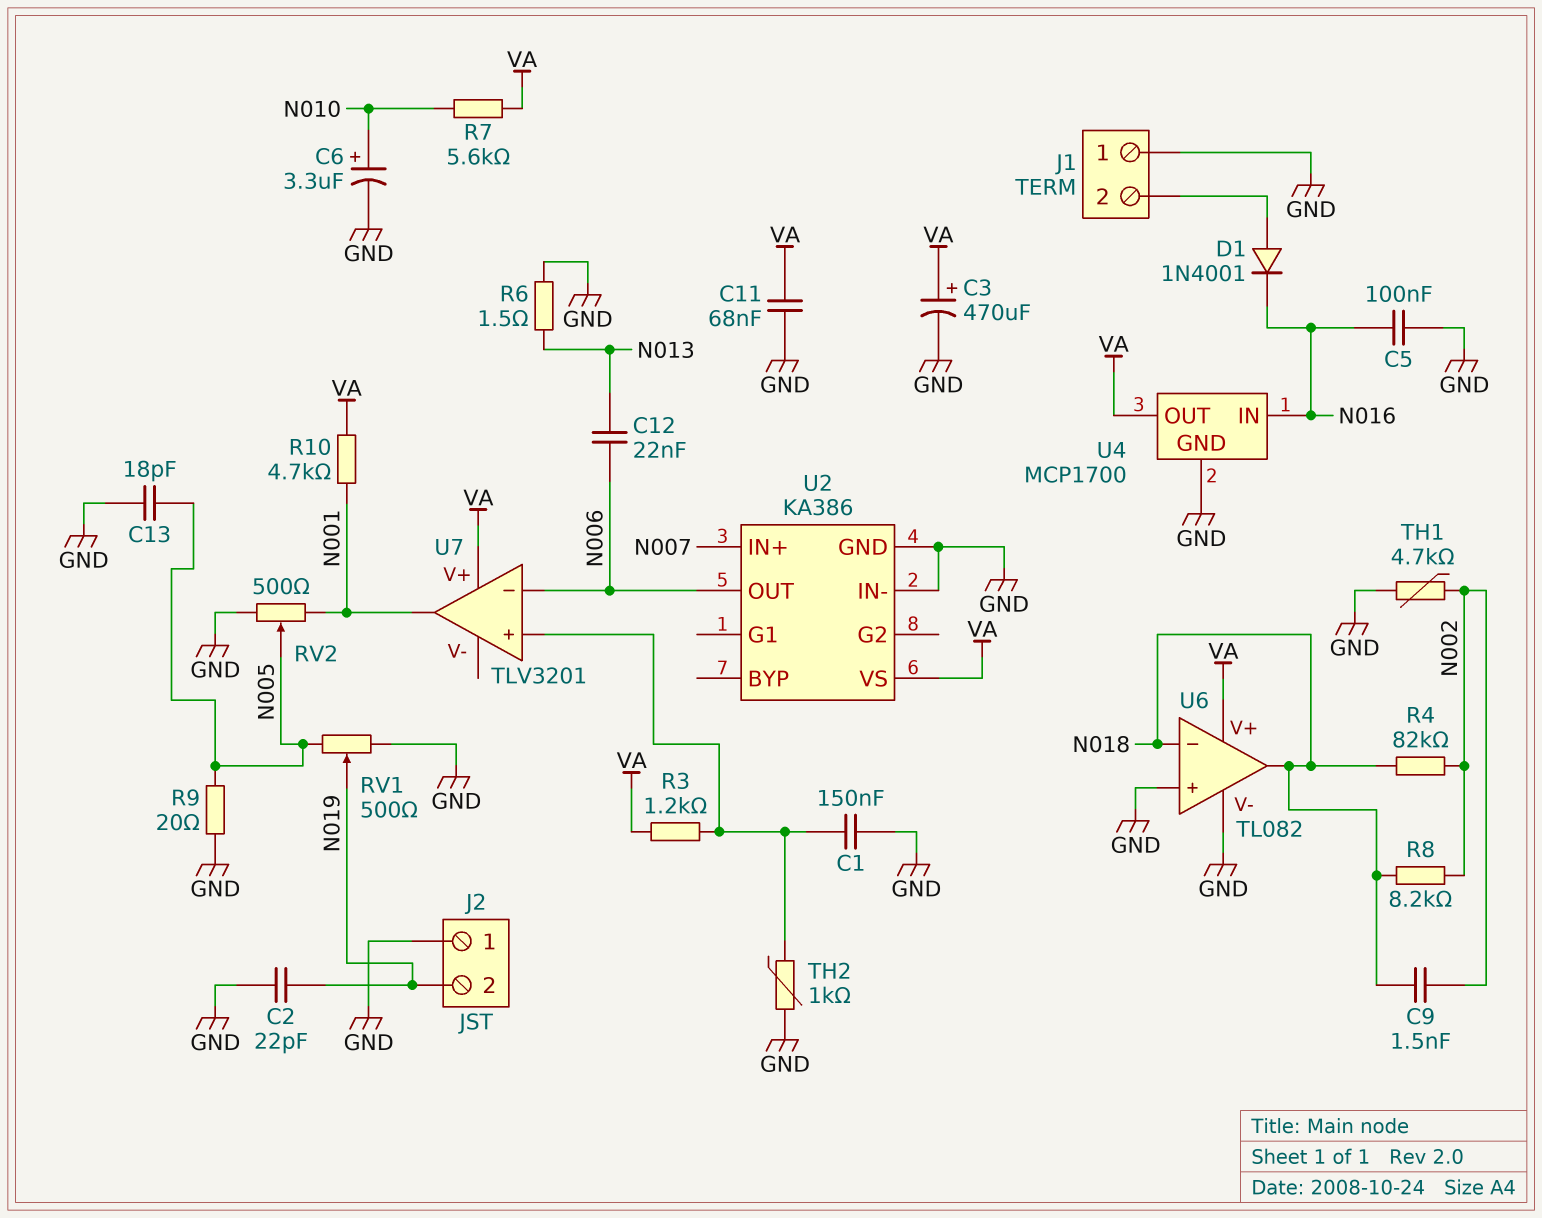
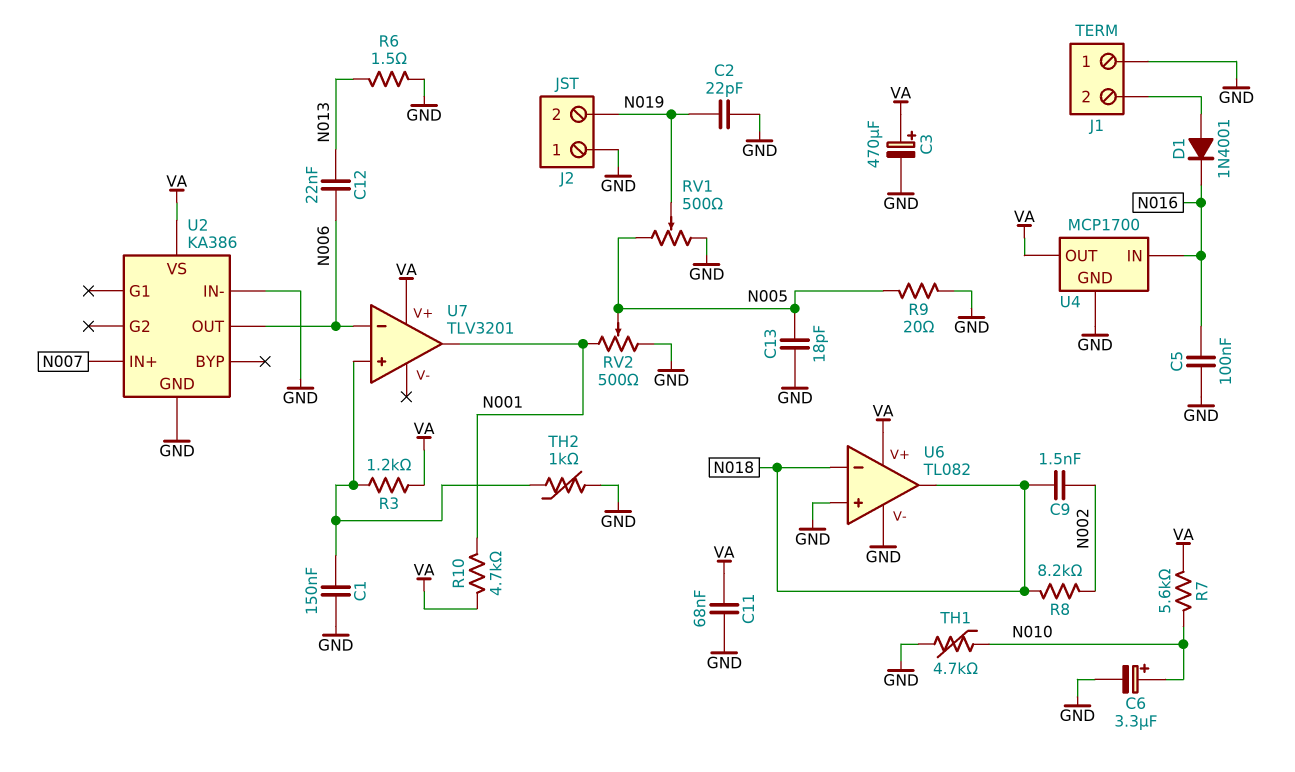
R4: 82k (N002, N018) -> none
TH1: 4.7k (GND, N002) -> 4.7k (GND, N010)

